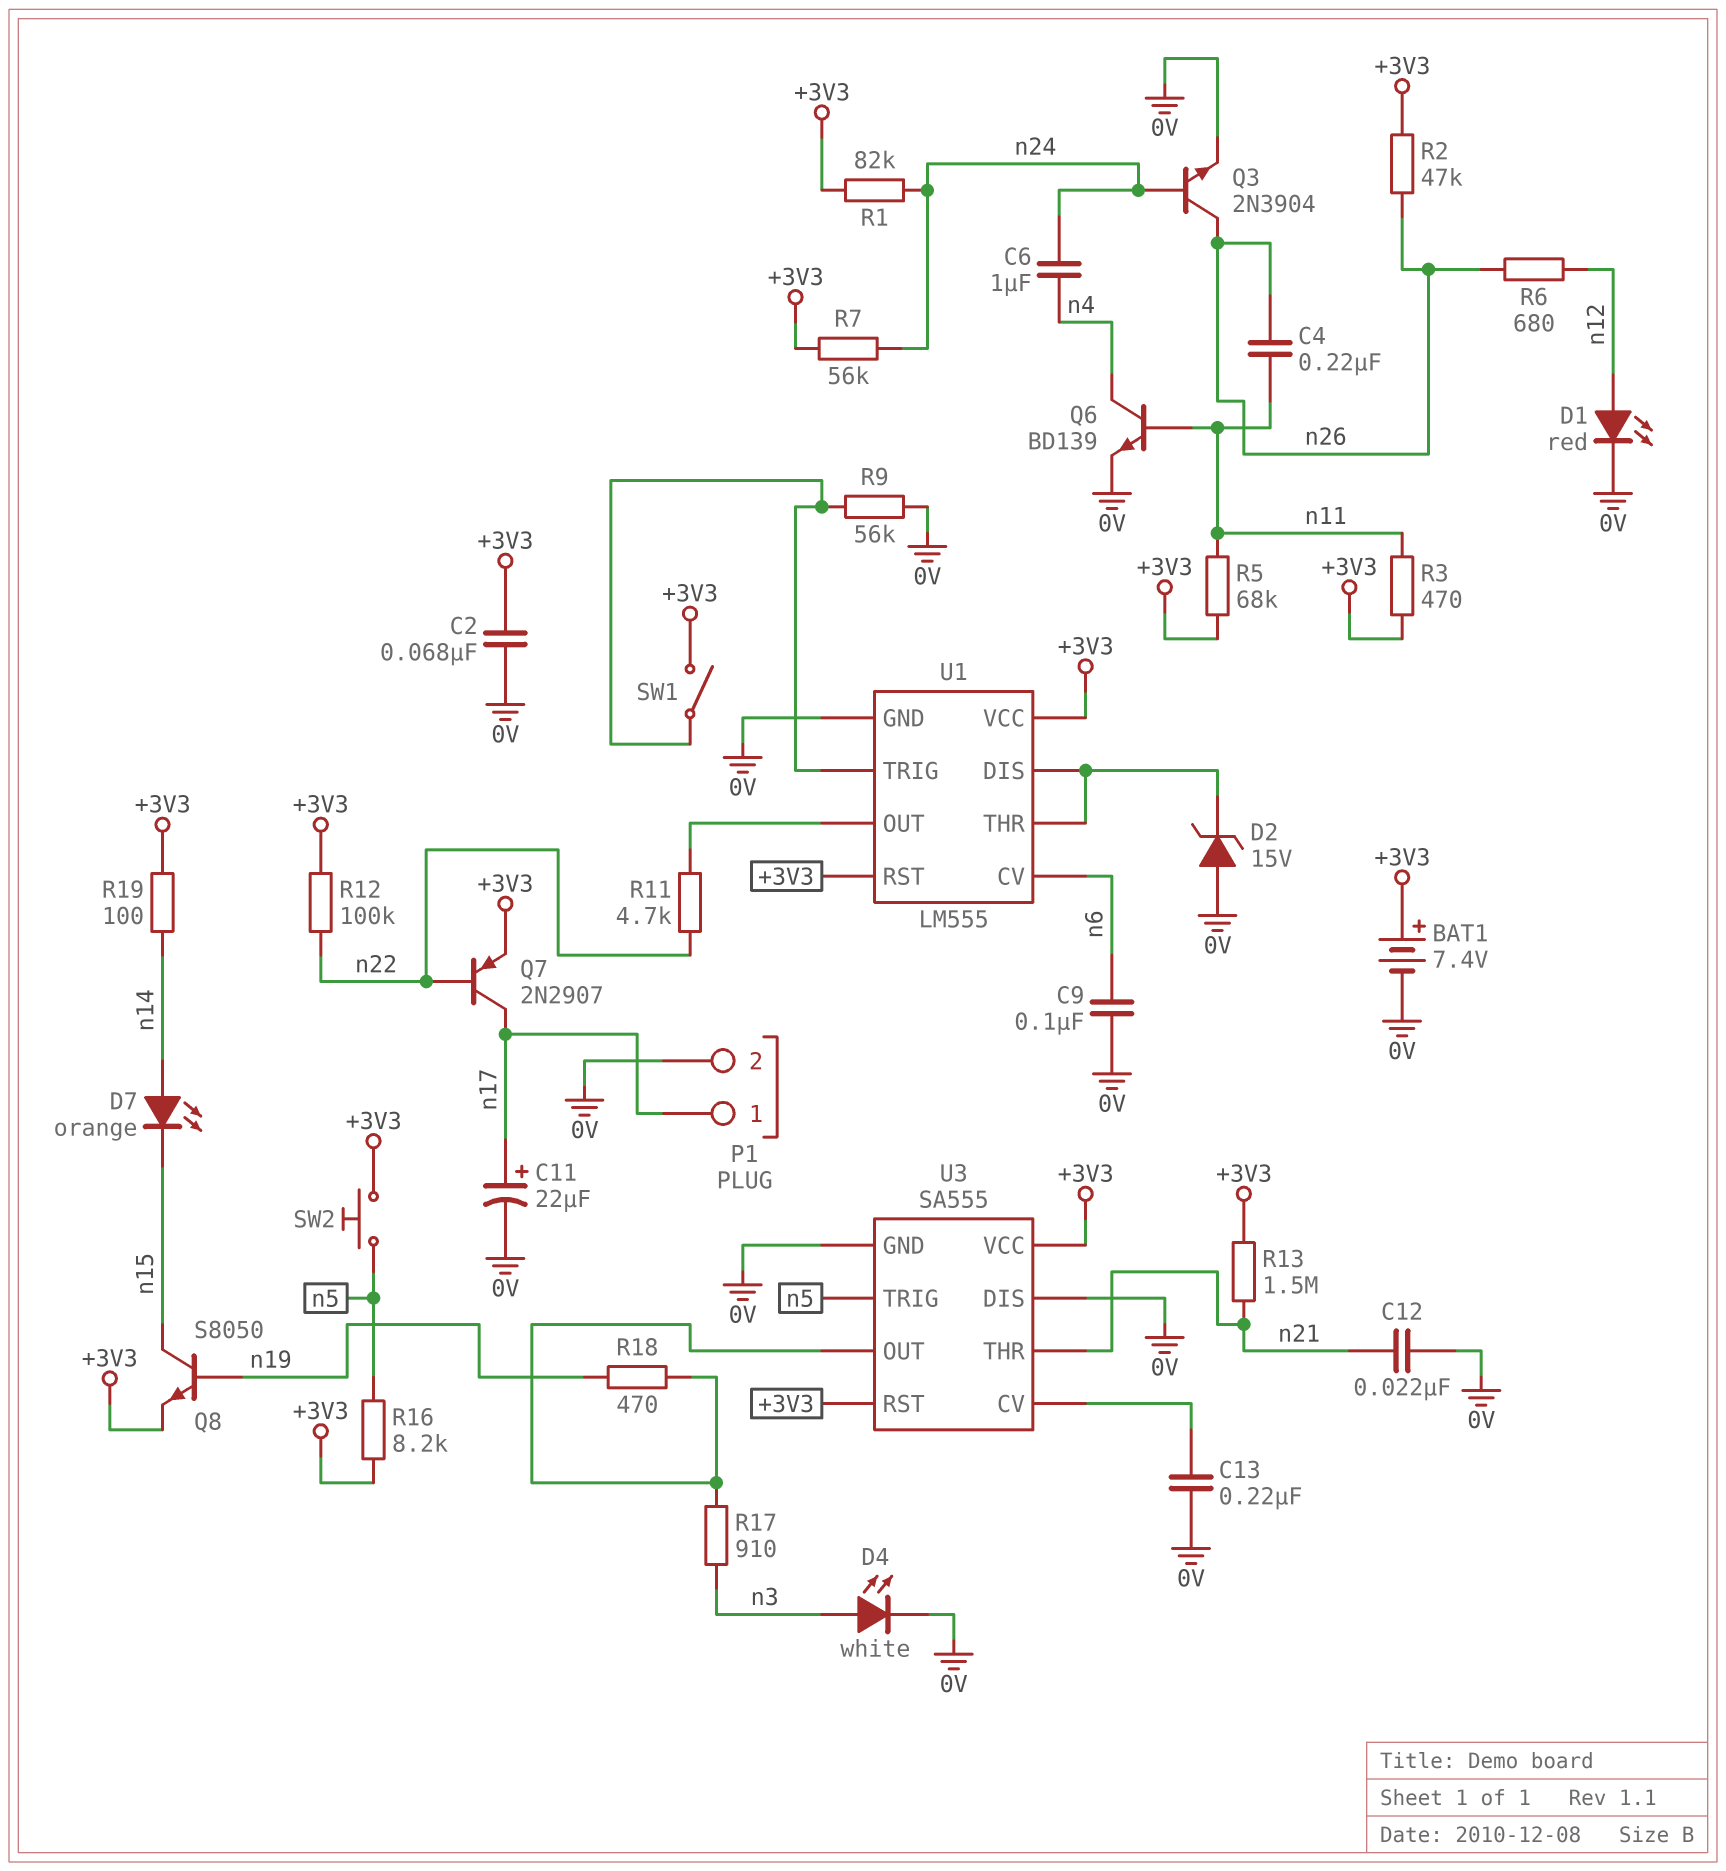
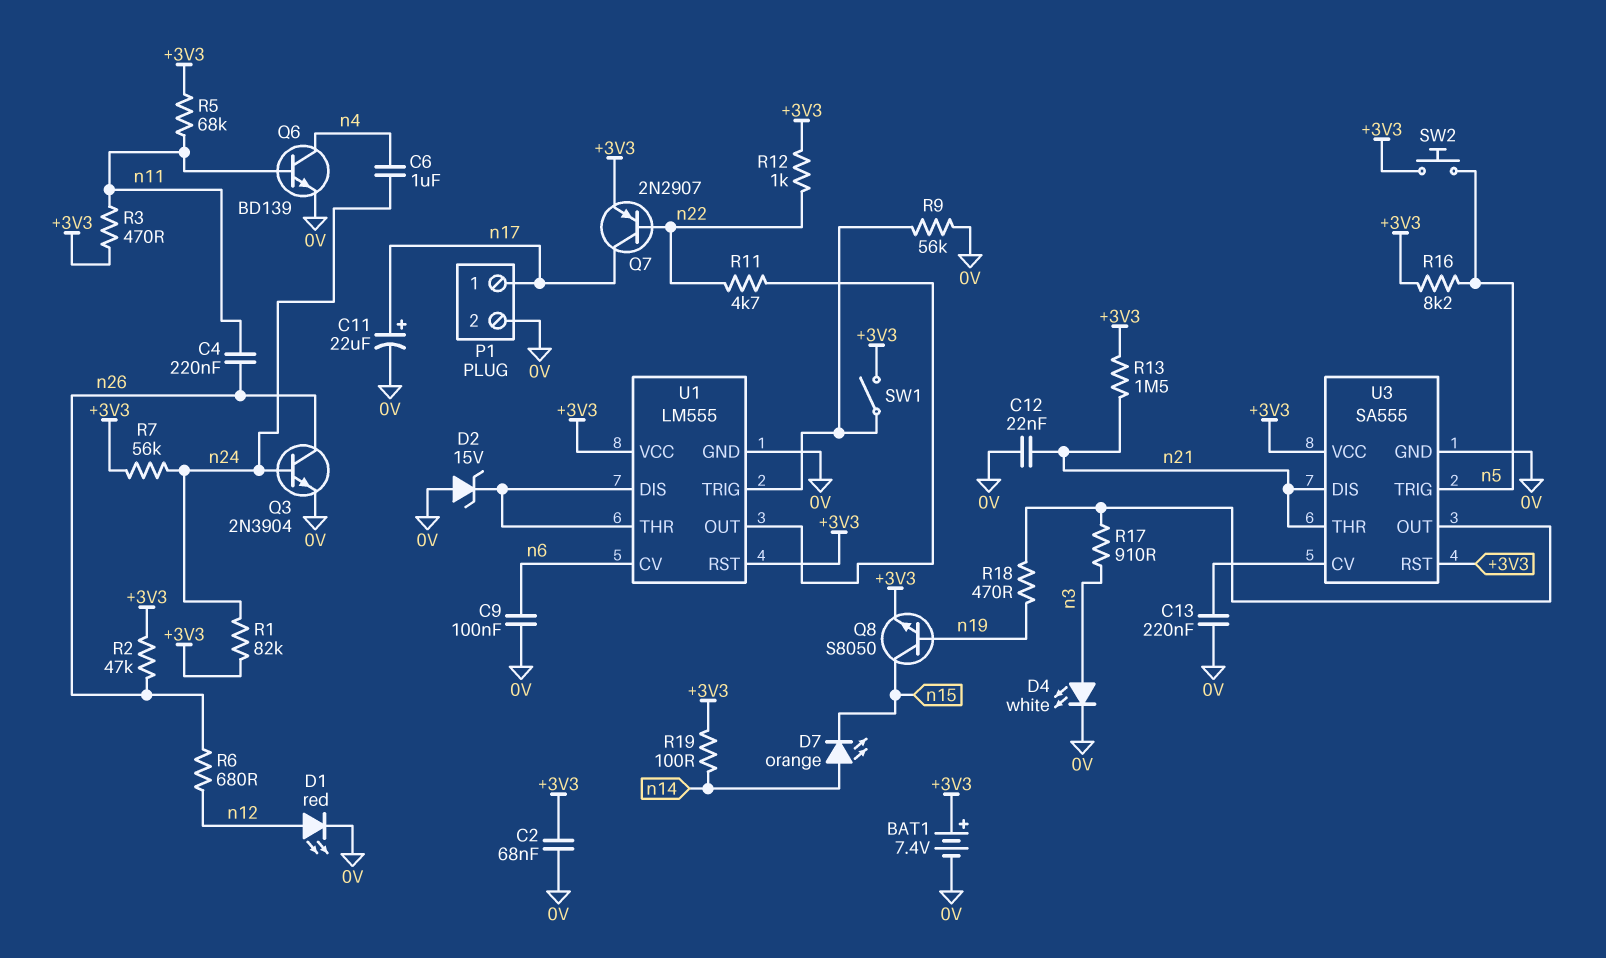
R12: 100k (+3V3, n22) -> 1k (+3V3, n22)
U3 pin DIS: 0V -> n21

